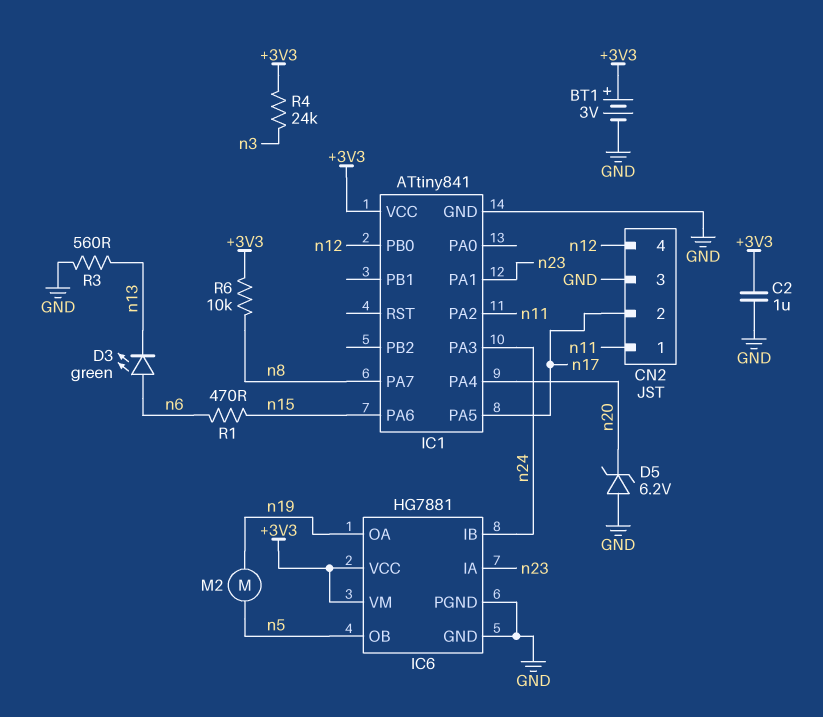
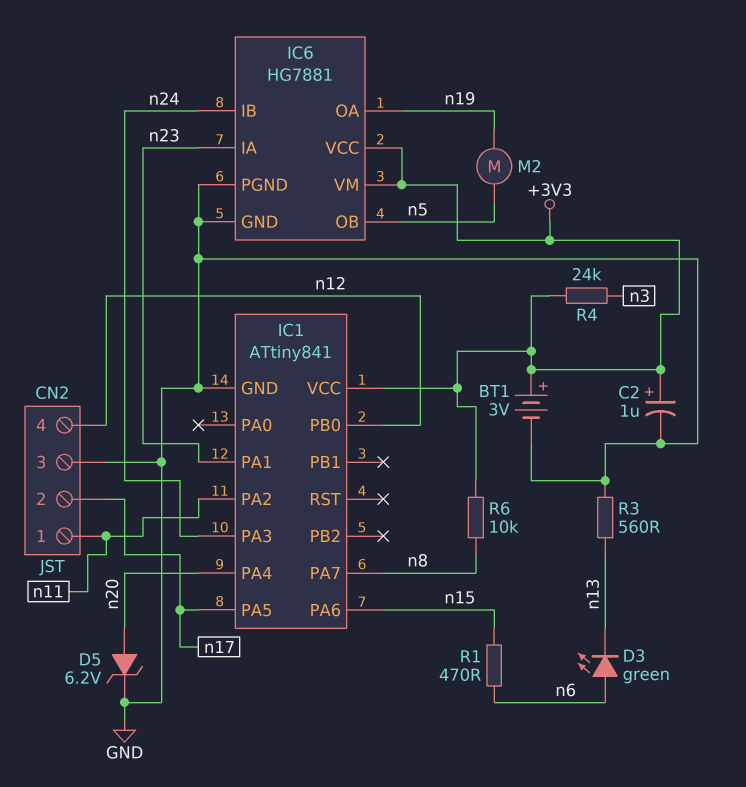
C2: 1uF (+3V3, GND) -> 1uF (plus +3V3, minus GND)
D5: zener 6.2V (A GND, K n20) -> zener 6.2V (A n20, K GND)

